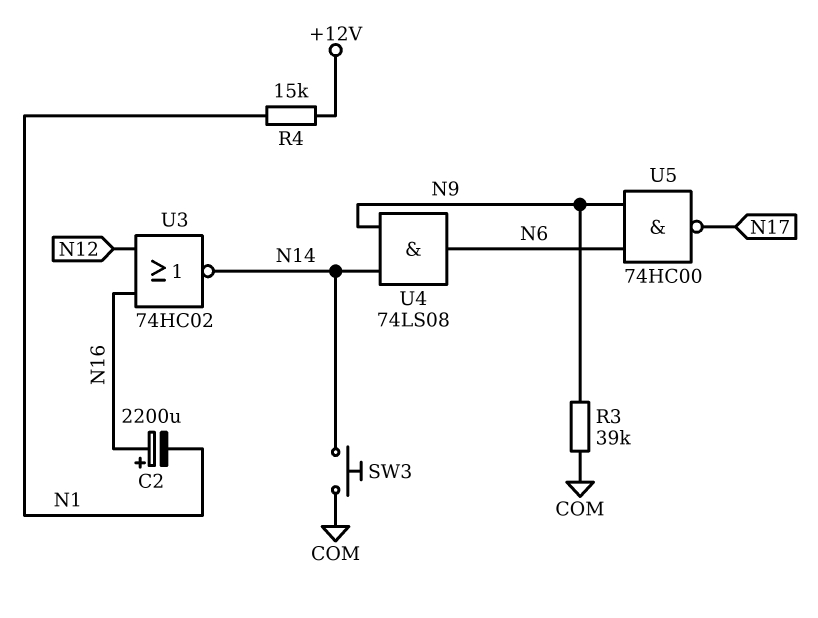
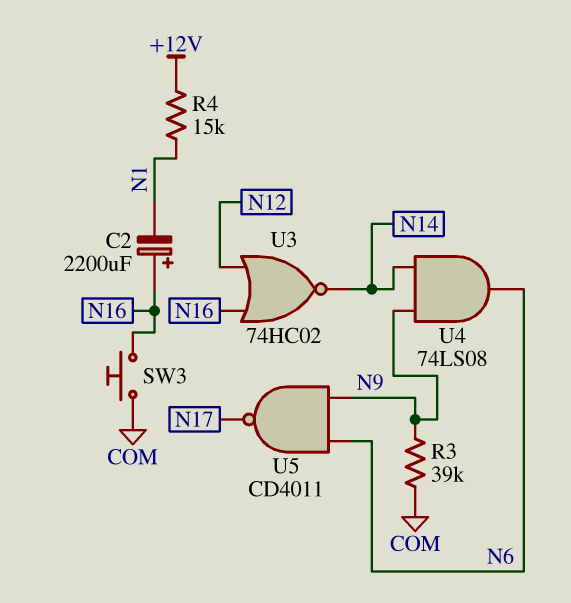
SW3: button (COM, N14) -> button (COM, N16)
U5: NAND 74HC00 (in N6, in N9, out N17) -> NAND CD4011 (in N6, in N9, out N17)

